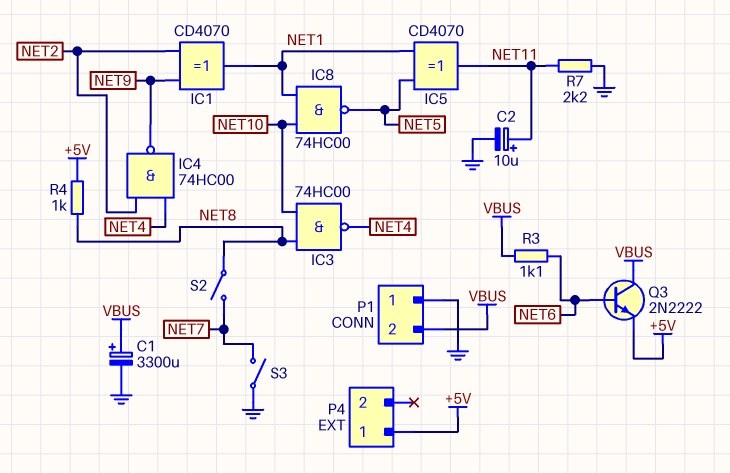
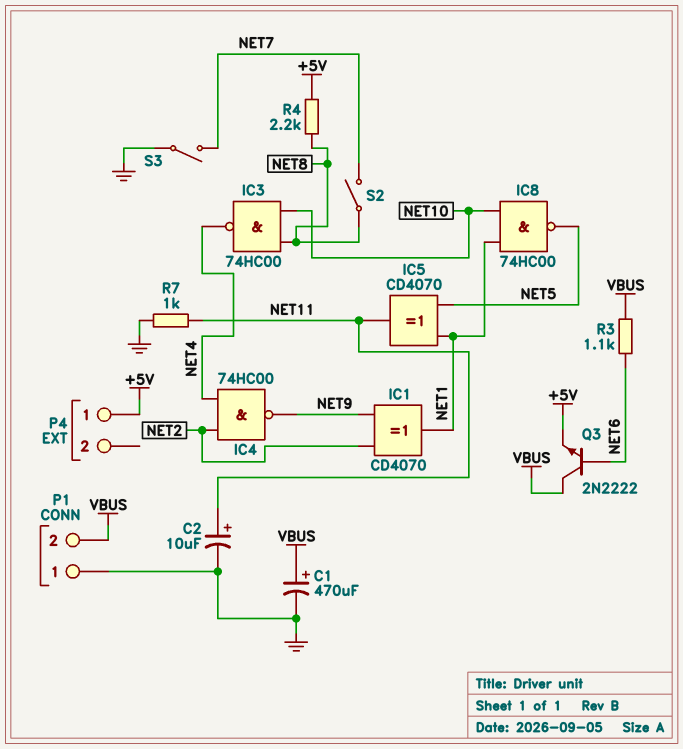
C1: 3300uF (plus VBUS, minus GND) -> 470uF (plus VBUS, minus GND)
R4: 1k (+5V, NET8) -> 2.2k (+5V, NET8)
R7: 2.2k (GND, NET11) -> 1k (GND, NET11)

